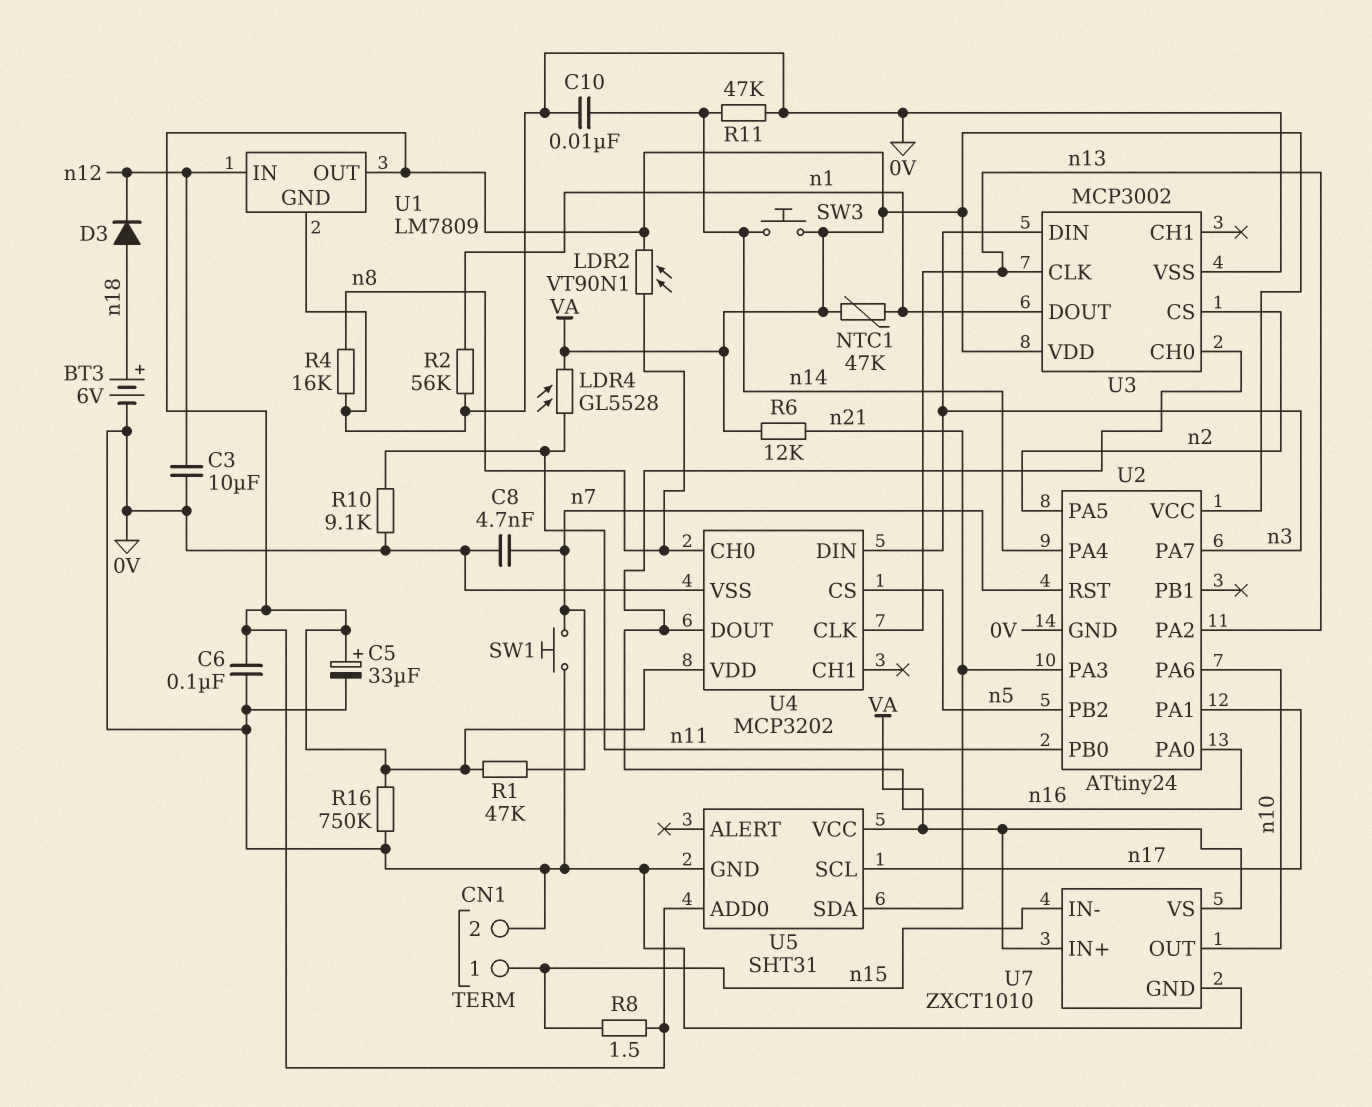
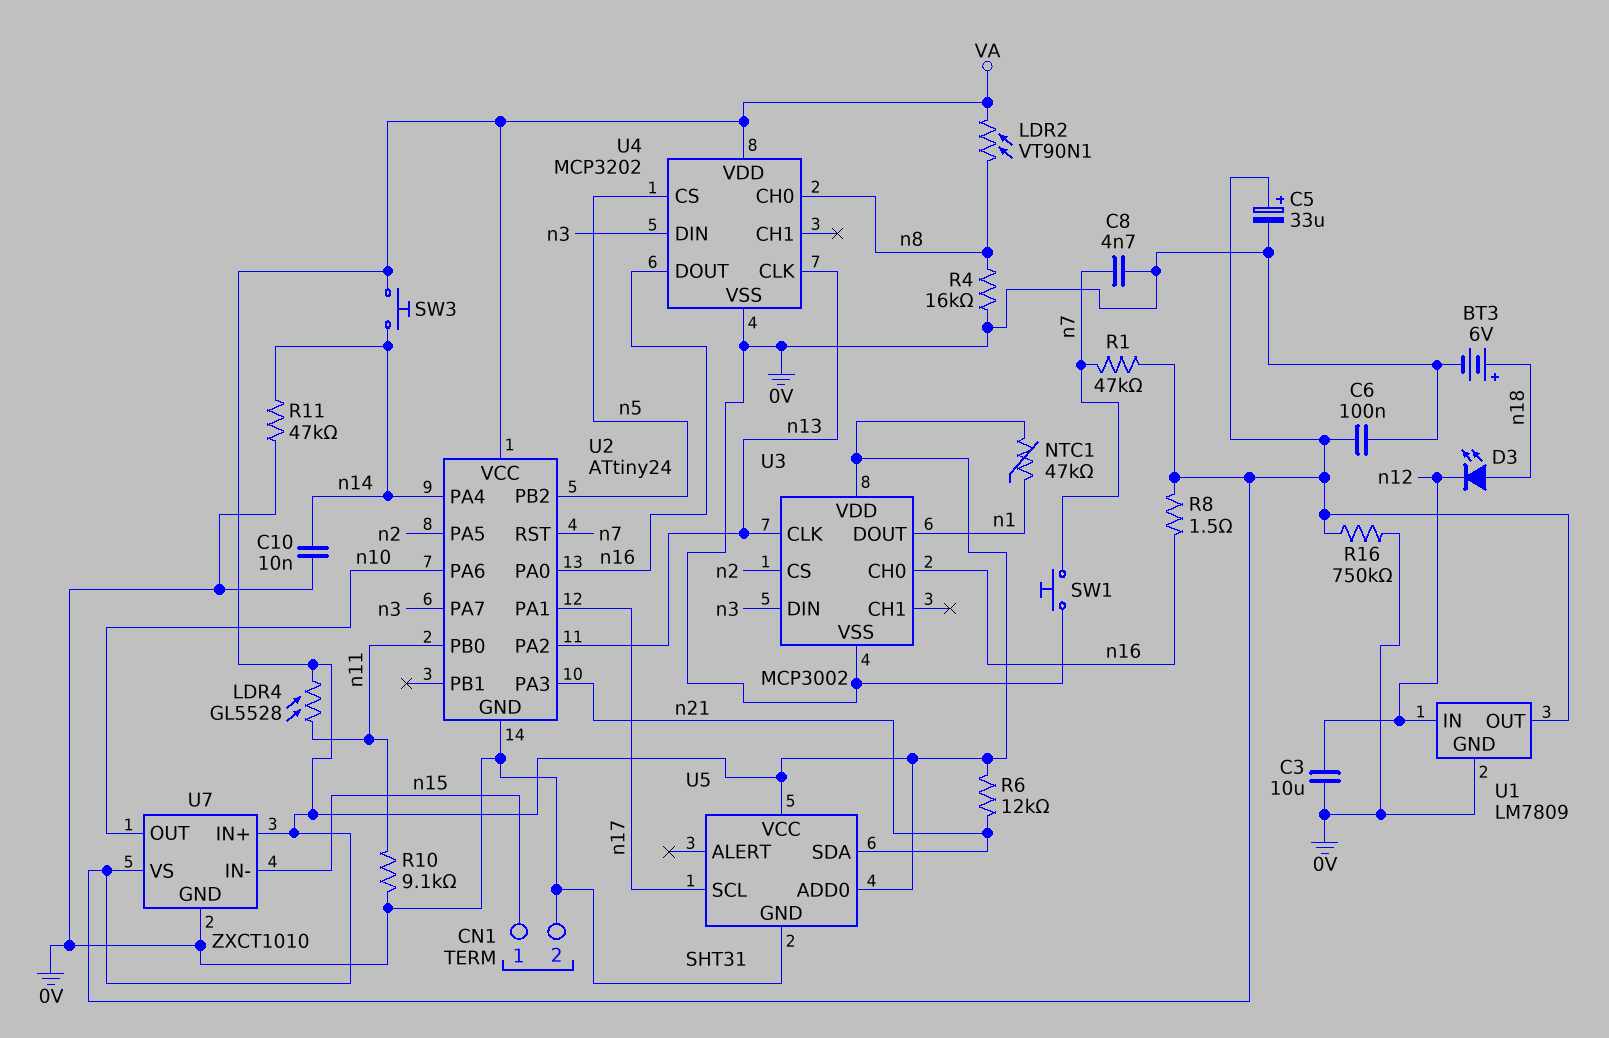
D3: diode (A n18, K n12) -> LED (A n18, K n12)
R2: 56k (0V, n1) -> none
R8: 1.5 (VA, n15) -> 1.5 (VA, n16)

